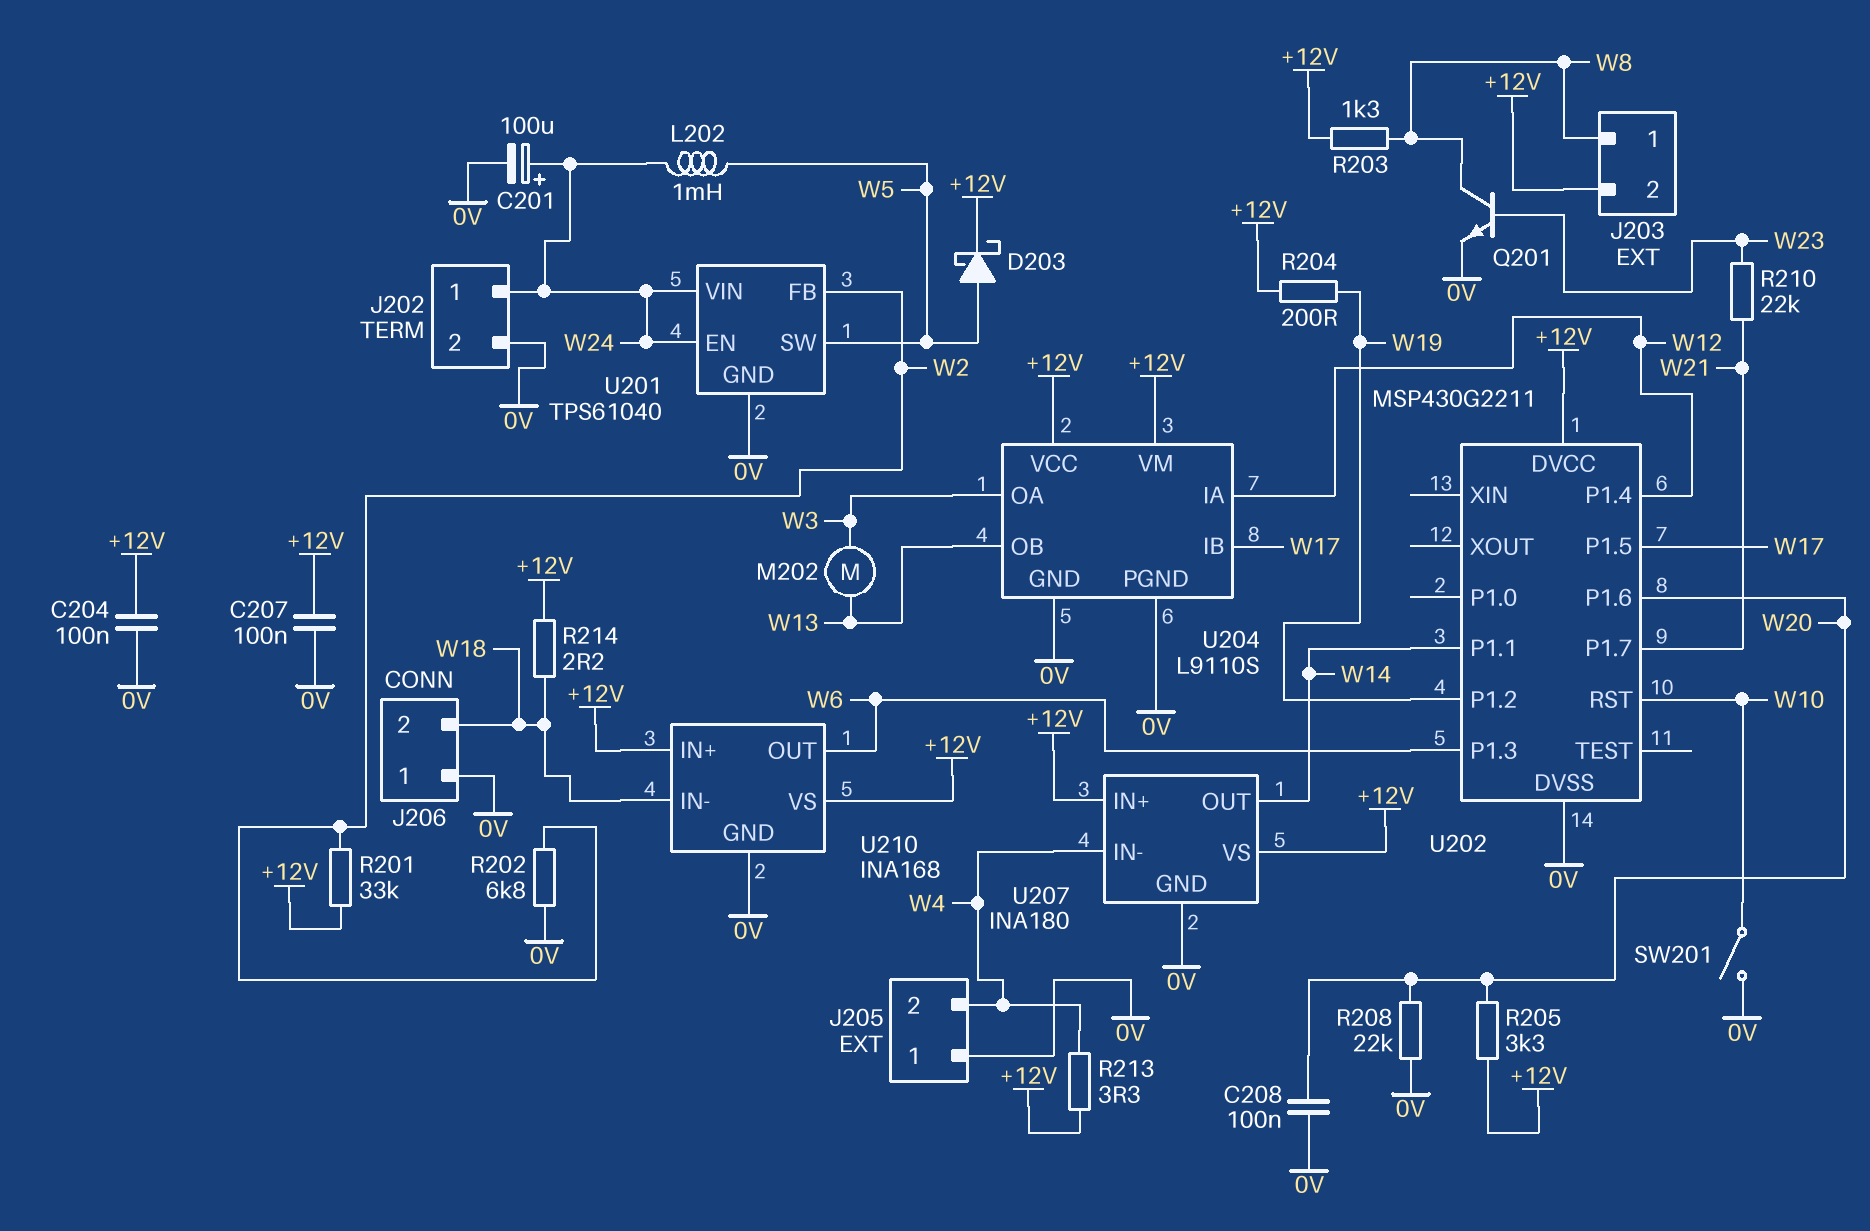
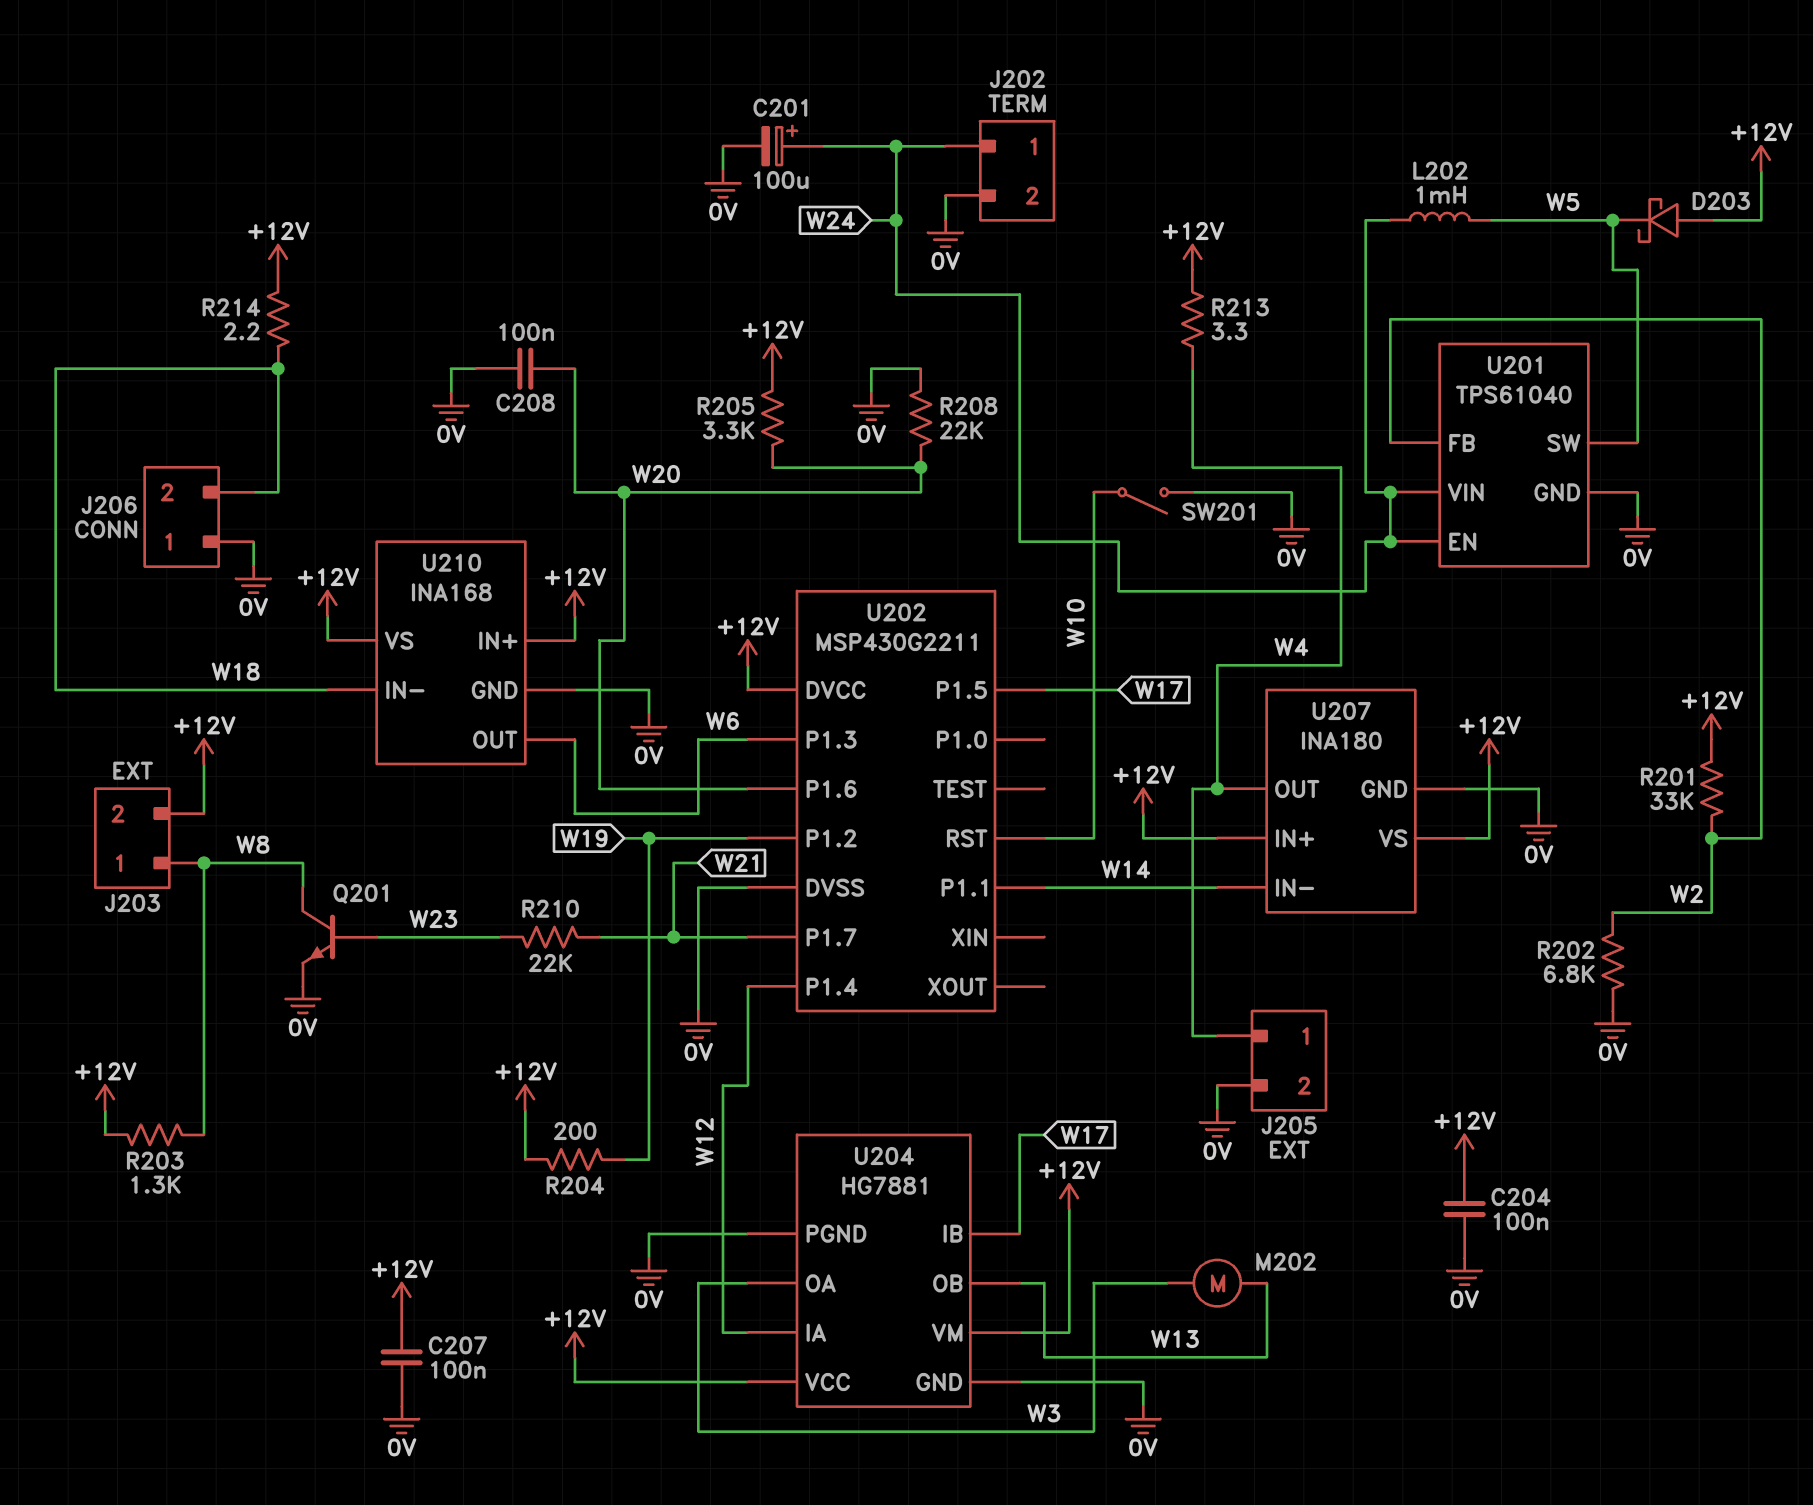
D203: schottky (A W5, K +12V) -> schottky (A +12V, K W5)
J205 pin 1: 0V -> W4
J205 pin 2: W4 -> 0V
U204: L9110S -> HG7881
U207 pin IN-: W4 -> W14
U207 pin OUT: W14 -> W4

